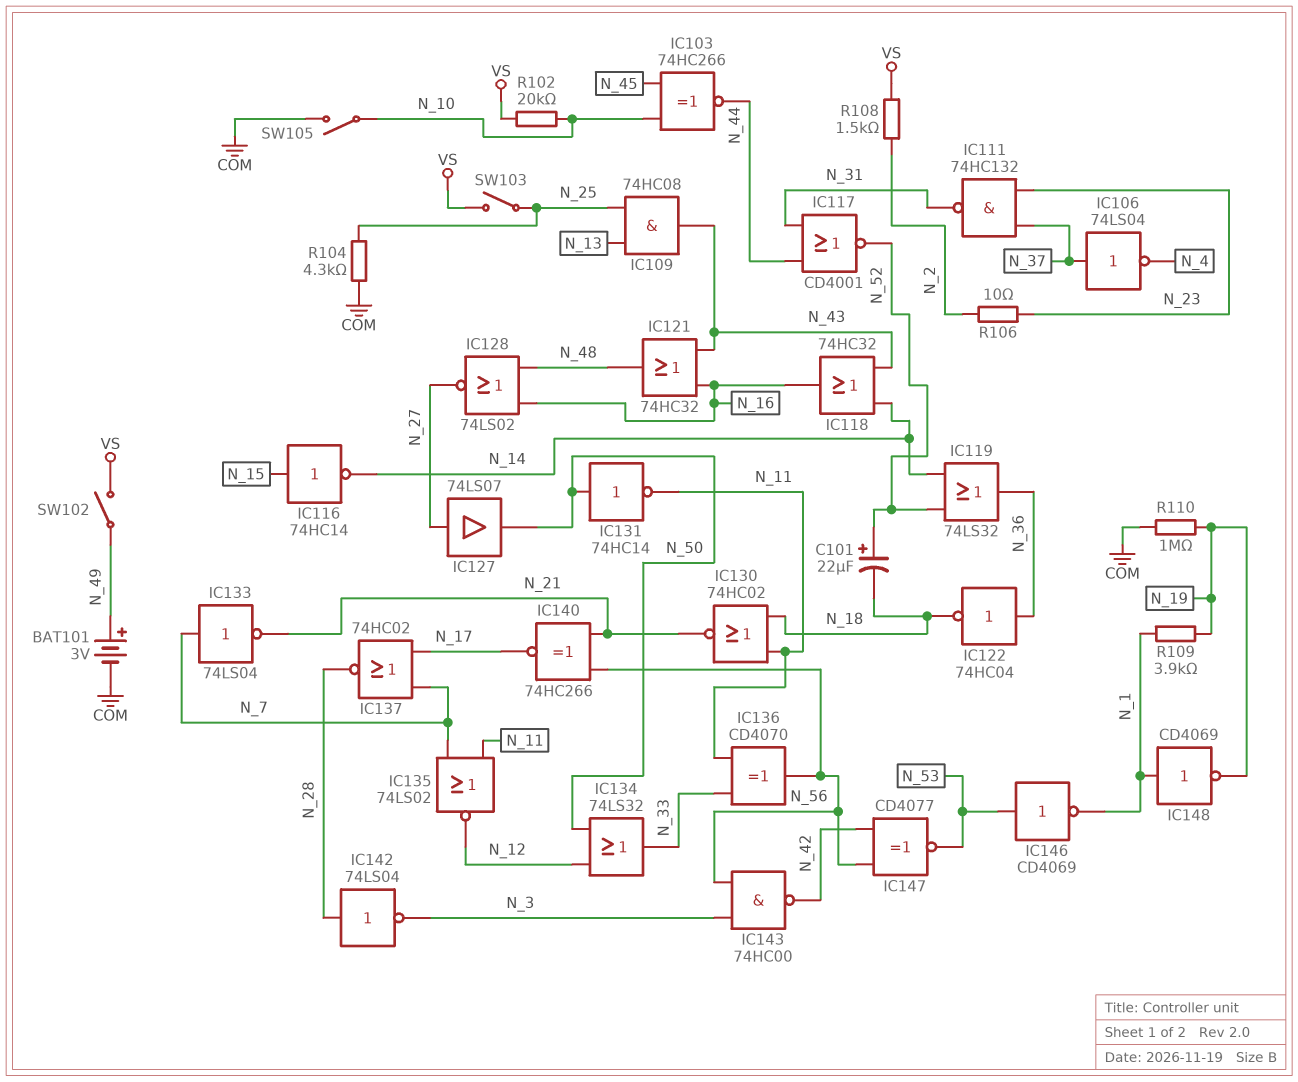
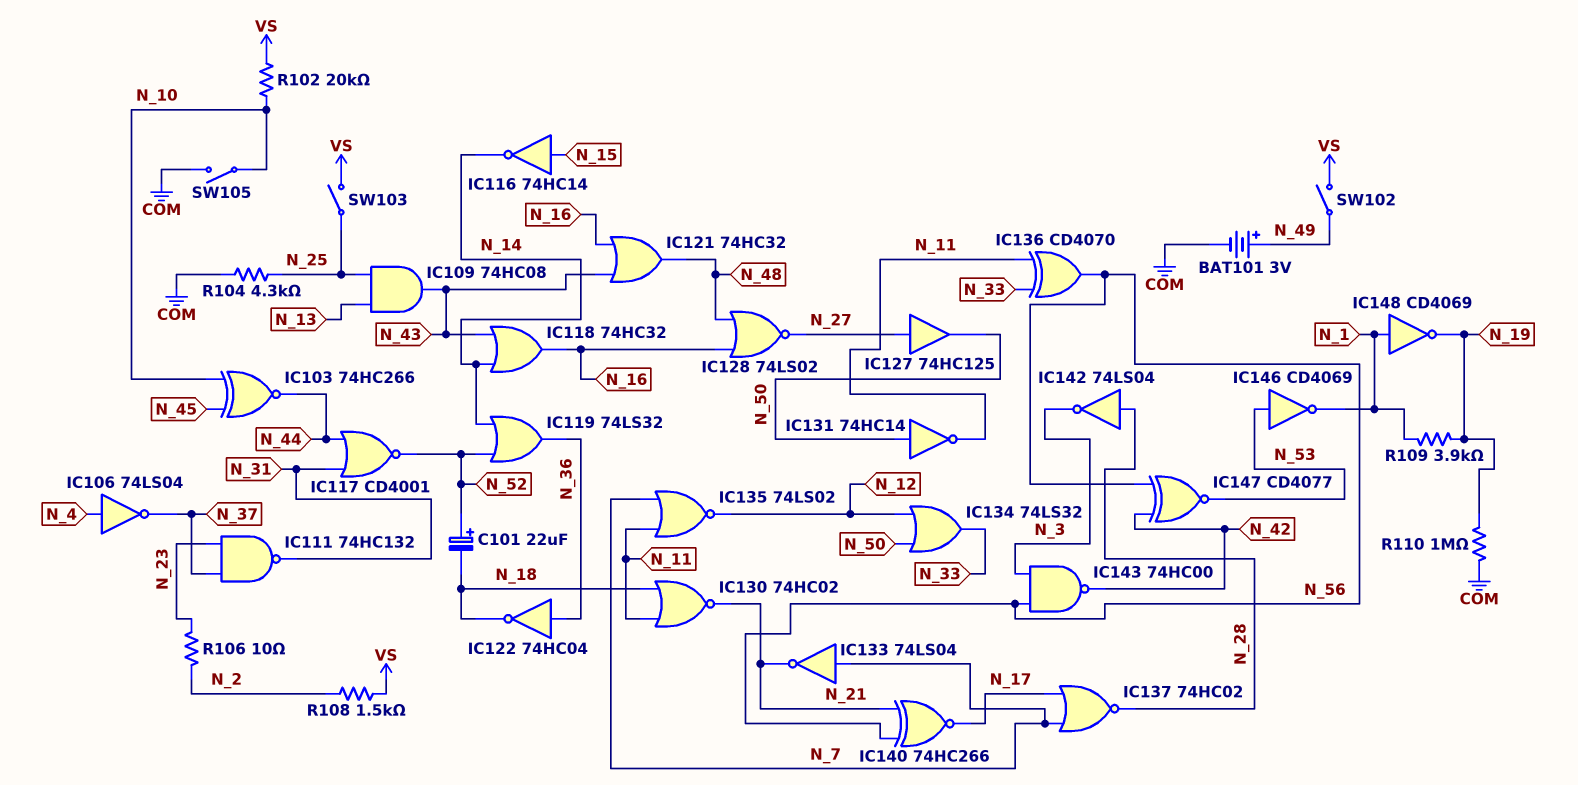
IC106: NOT 74LS04 (in N_37, out N_4) -> NOT 74LS04 (in N_4, out N_37)
IC127: buffer 74LS07 (in N_27, out N_50) -> buffer 74HC125 (in N_27, out N_50)

